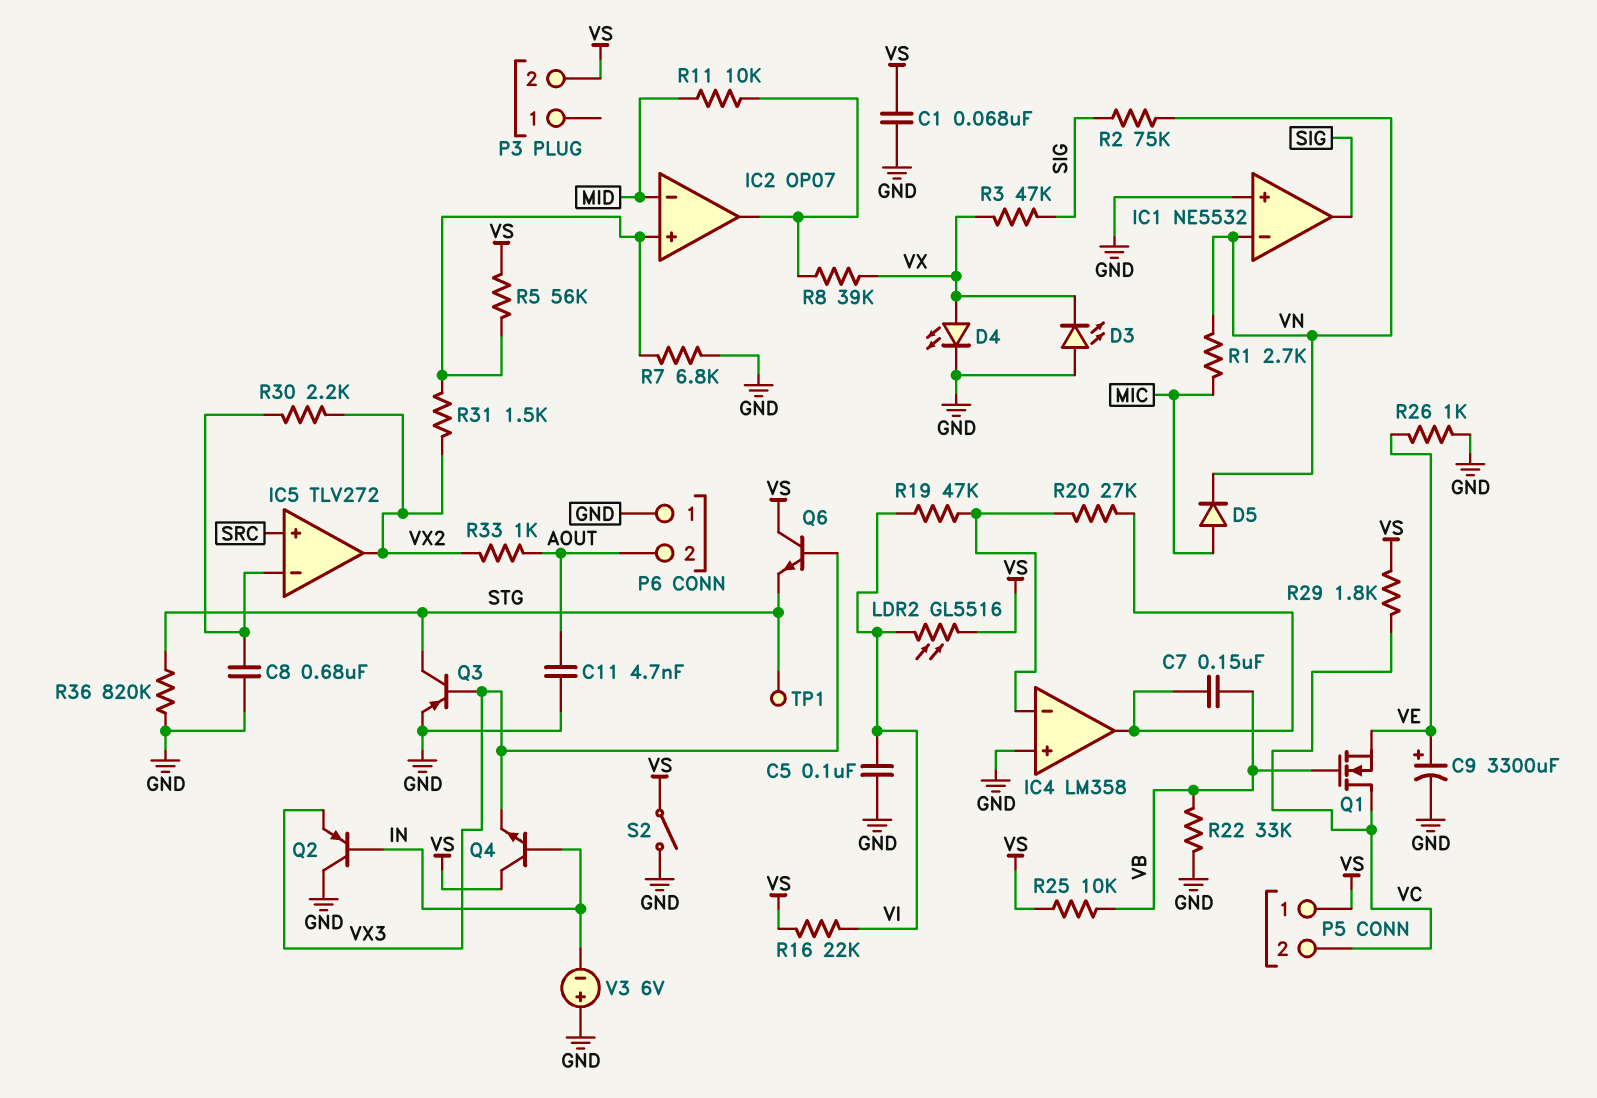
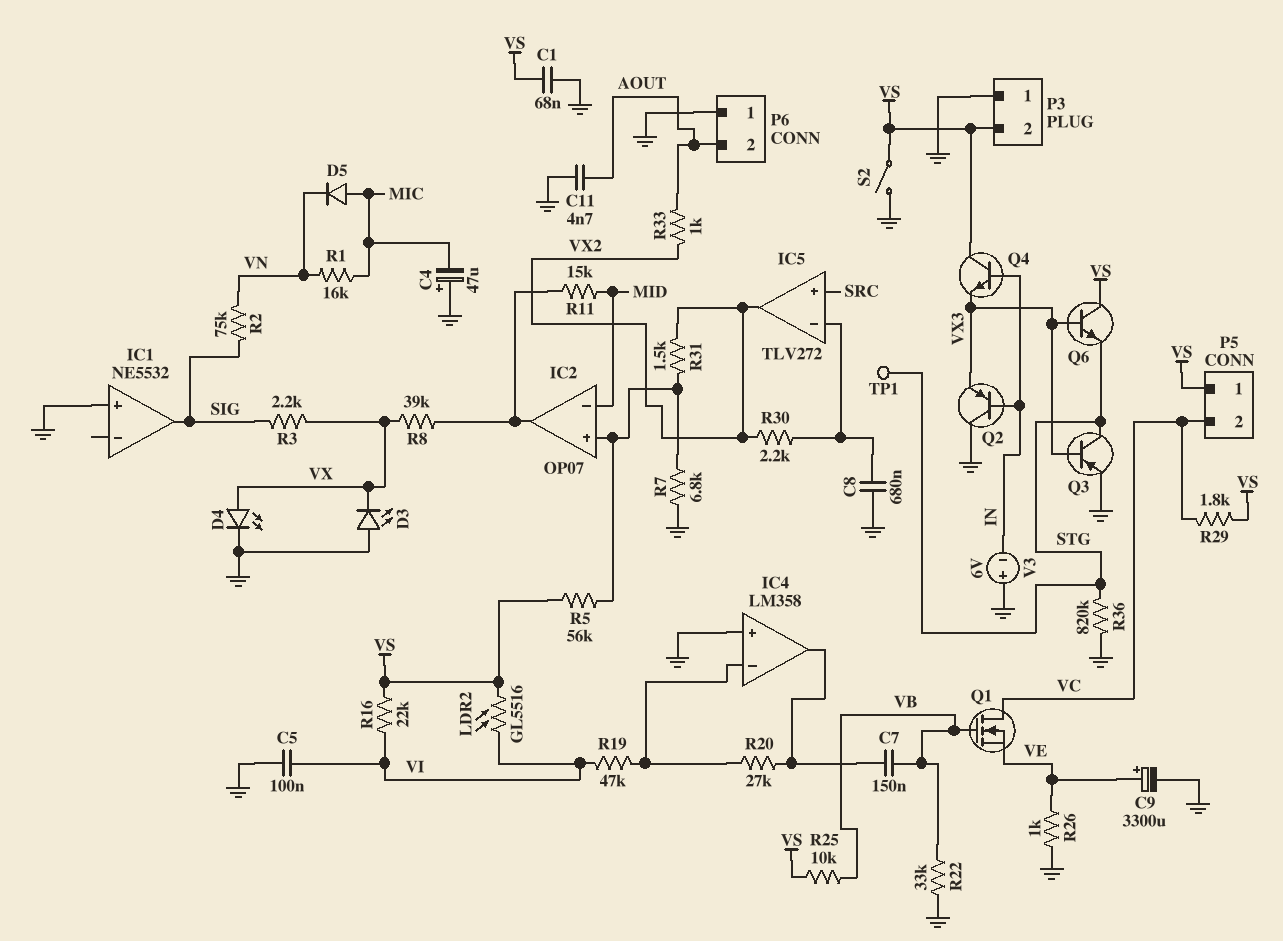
C4: none -> 47uF (plus GND, minus MIC)
IC1 pin in-: VN -> none
P3 pin 1: none -> GND
R1: 2.7k (MIC, VN) -> 16k (MIC, VN)
R3: 47k (SIG, VX) -> 2.2k (SIG, VX)
R11: 10k (IC2/out, MID) -> 15k (IC2/out, MID)

